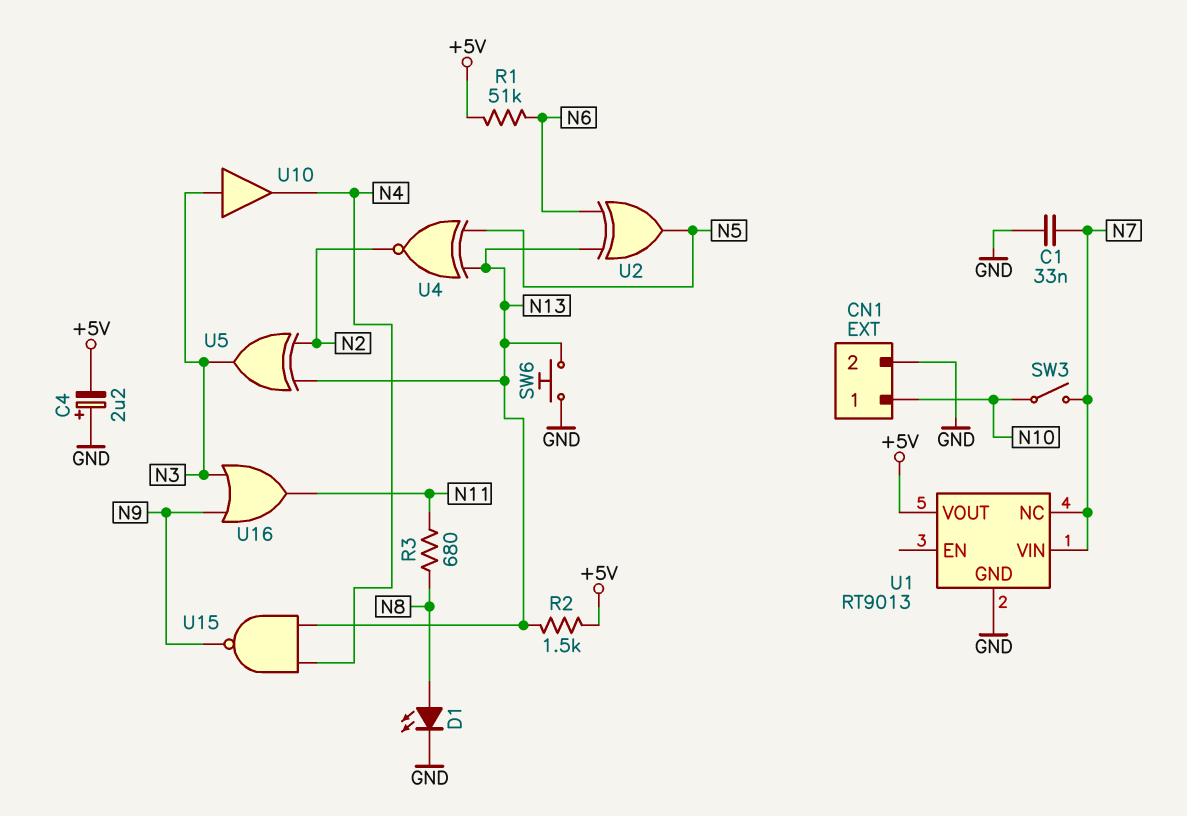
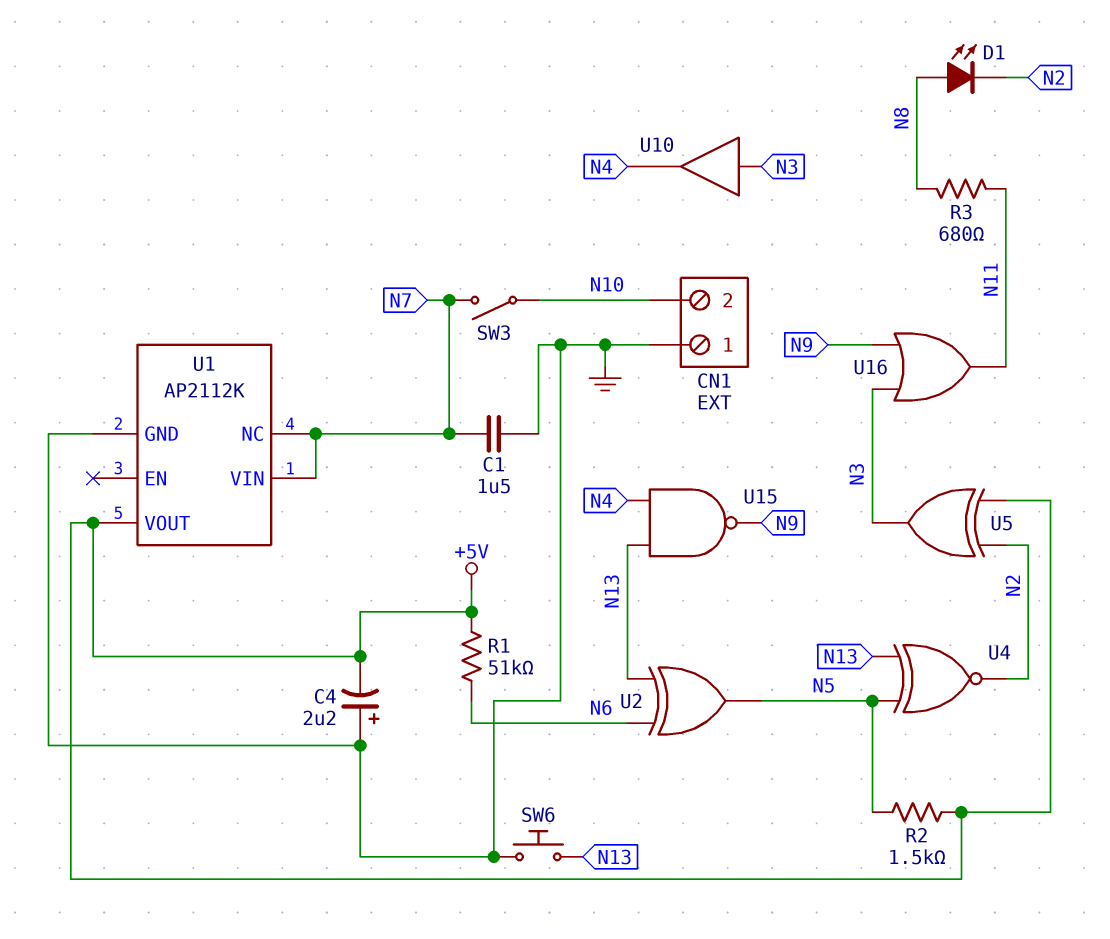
C1: 33nF (GND, N7) -> 1.5uF (GND, N7)
CN1 pin 1: N10 -> GND
CN1 pin 2: GND -> N10
D1: LED (A N8, K GND) -> LED (A N8, K N2)
R2: 1.5k (+5V, N13) -> 1.5k (+5V, N5)
U1: RT9013 -> AP2112K
U5: XOR (in N2, in N13, out N3) -> XOR (in +5V, in N2, out N3)

